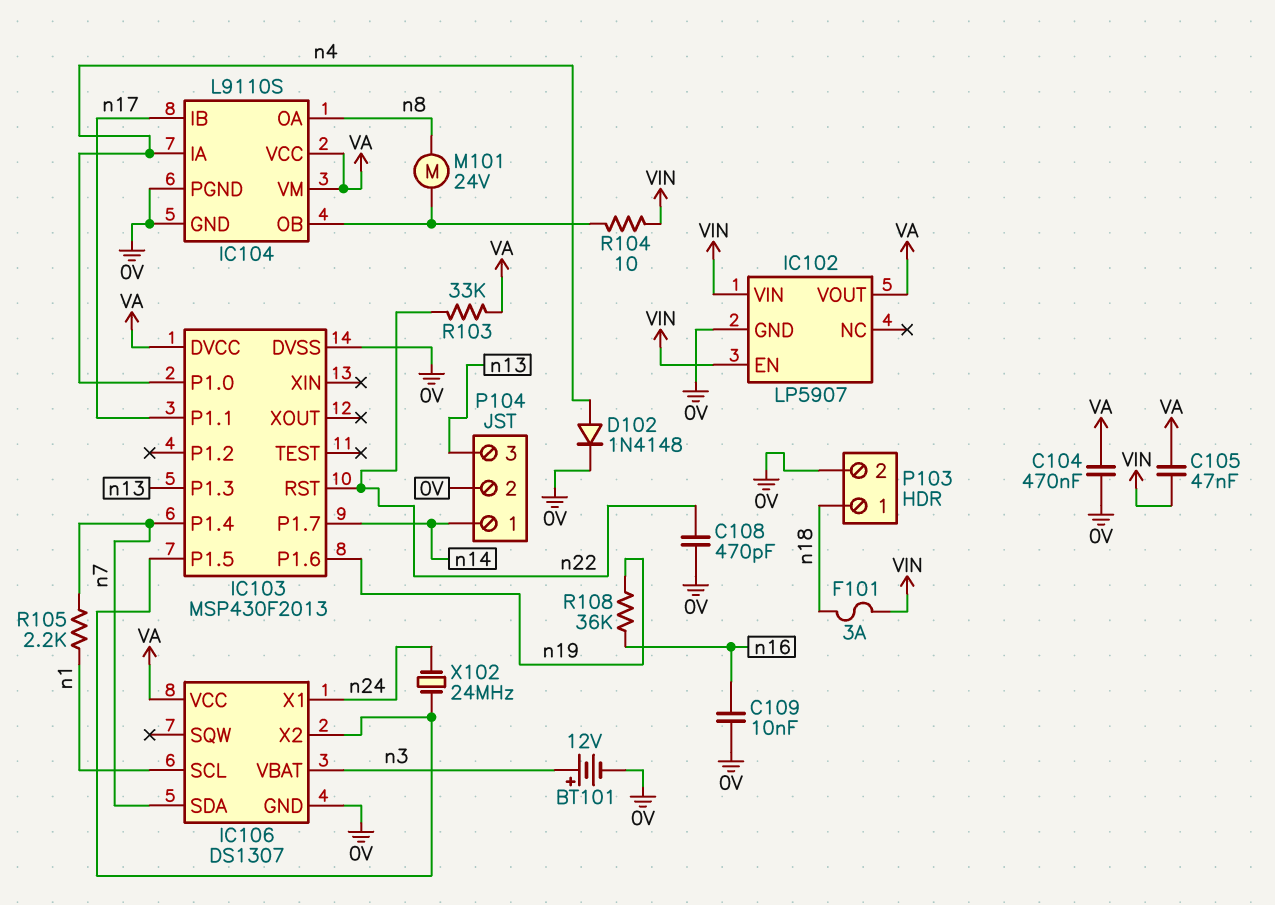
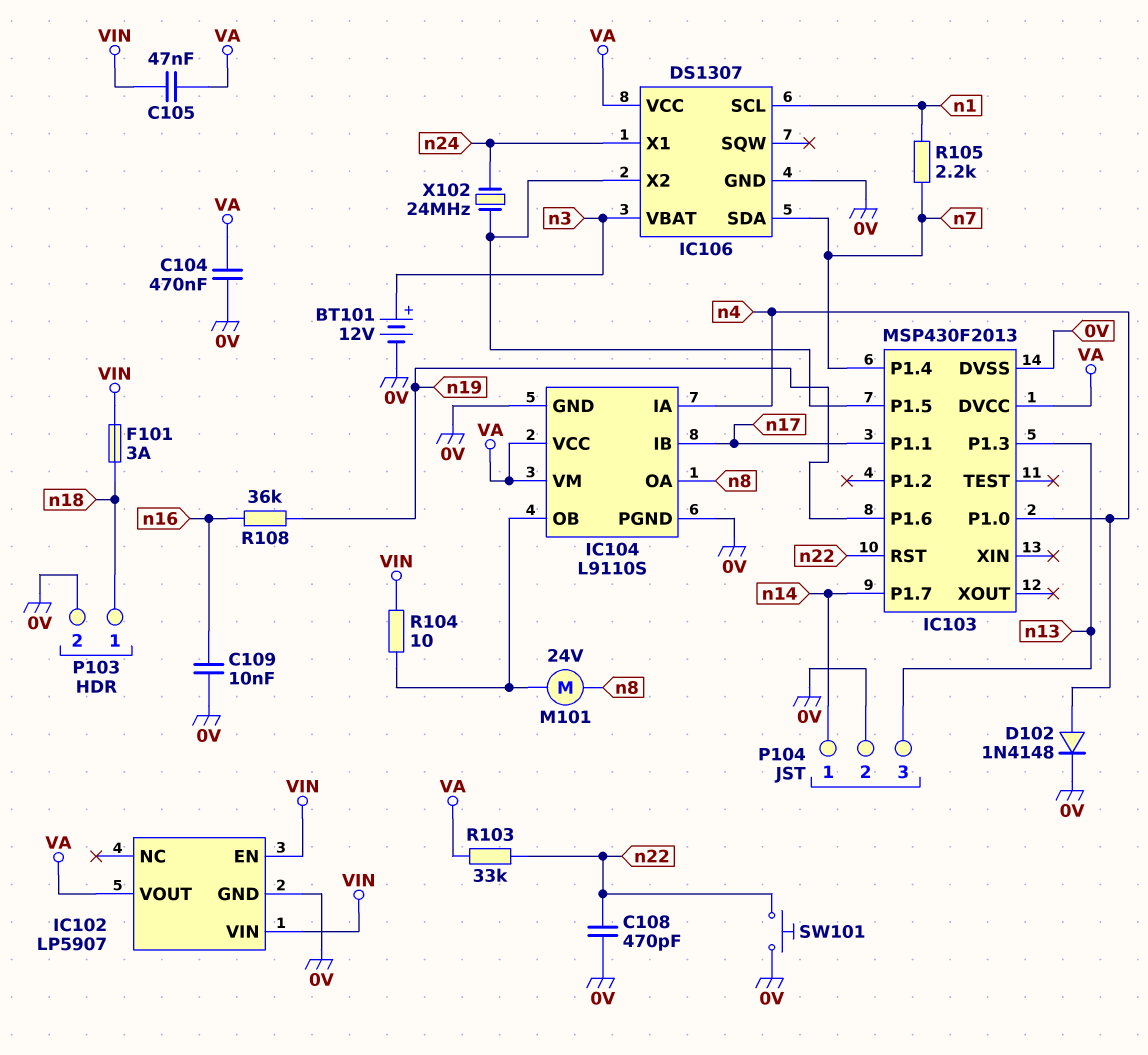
SW101: none -> button (0V, n22)

